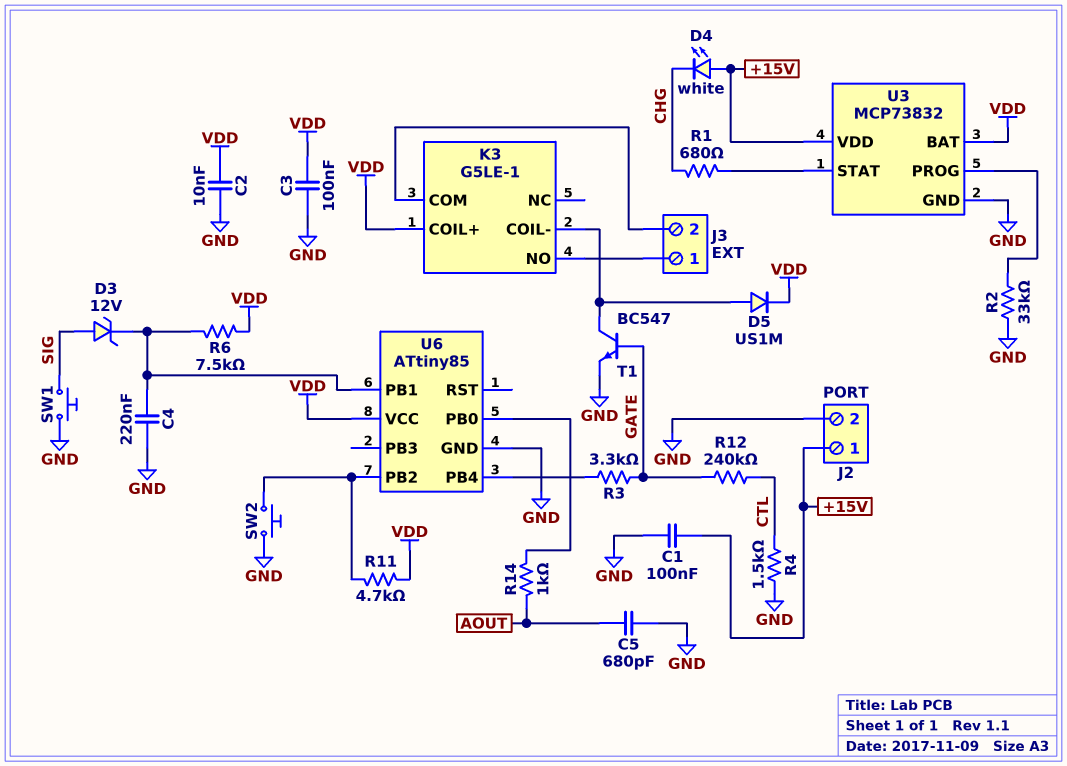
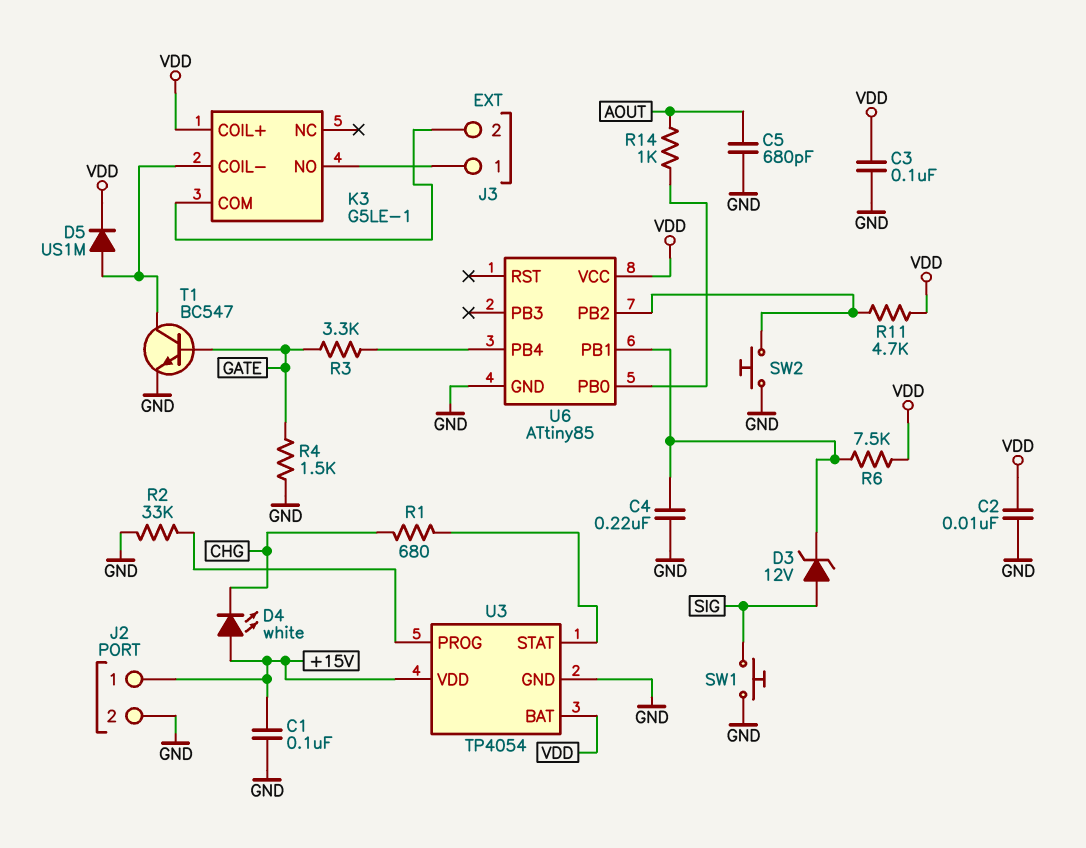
R4: 1.5k (CTL, GND) -> 1.5k (GATE, GND)
R12: 240k (CTL, GATE) -> none
U3: MCP73832 -> TP4054

